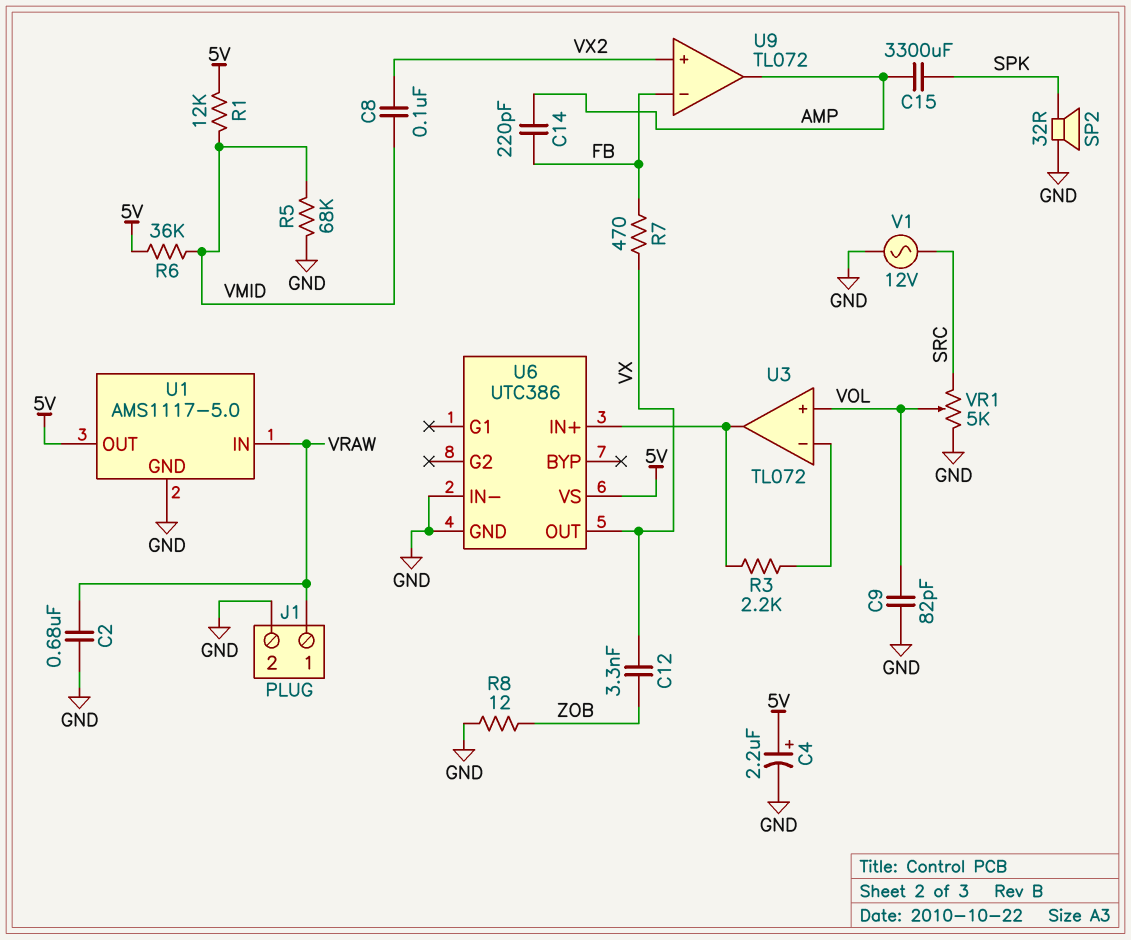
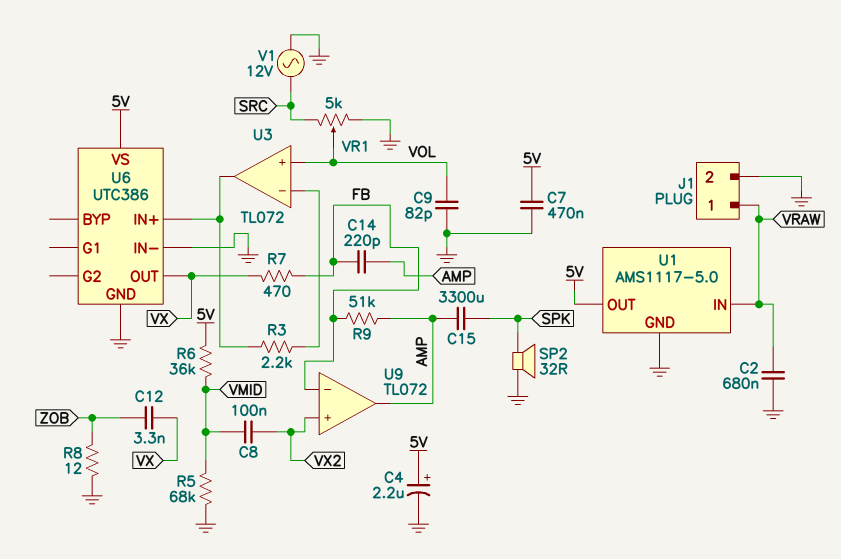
C7: none -> 470nF (5V, GND)
R1: 12k (5V, VMID) -> none
R9: none -> 51k (AMP, FB)

